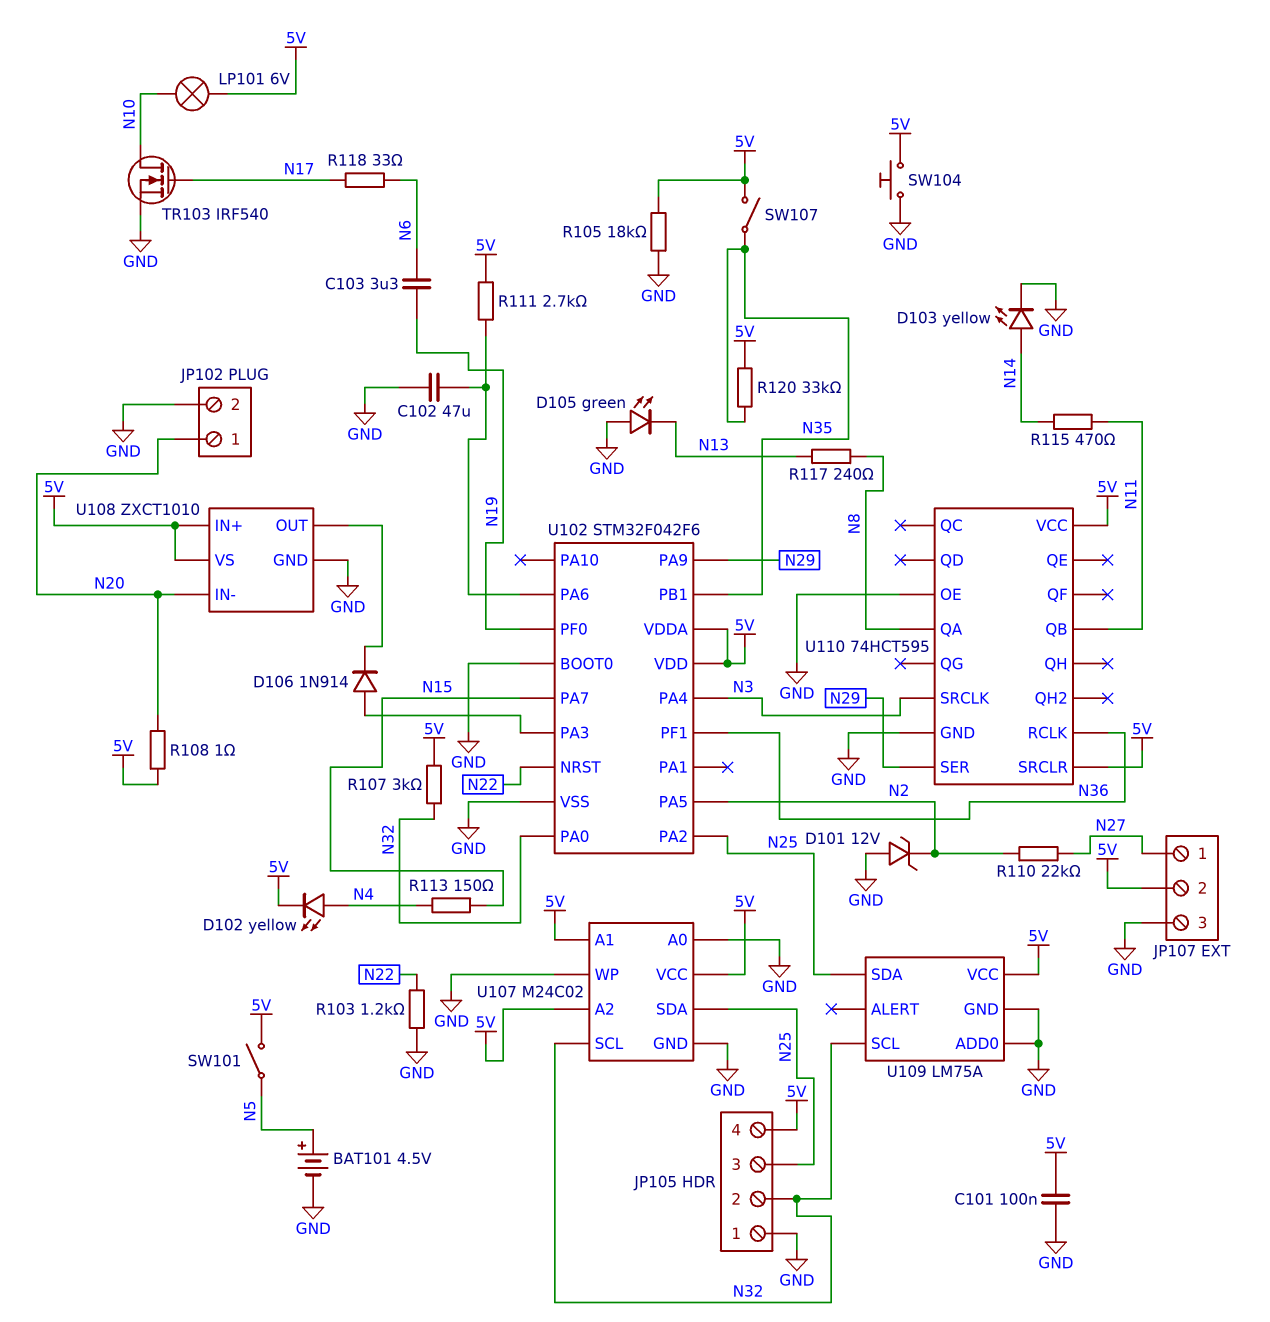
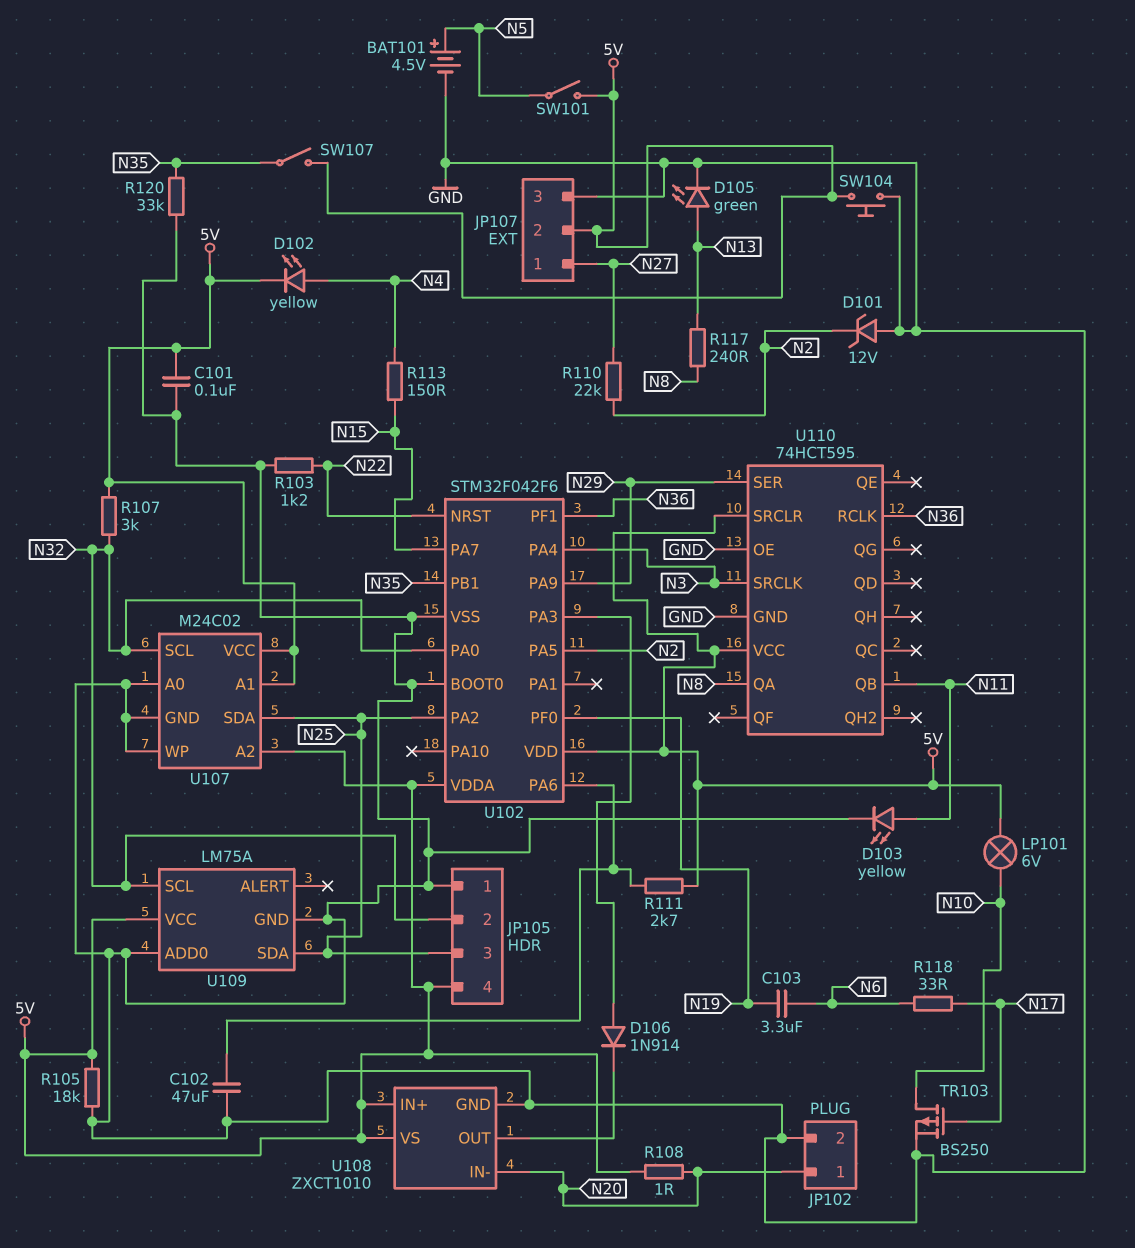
D103: LED yellow (A N14, K GND) -> LED yellow (A N11, K GND)
D105: LED green (A GND, K N13) -> LED green (A N13, K GND)
R115: 470 (N11, N14) -> none
R120: 33k (5V, N35) -> 33k (GND, N35)
TR103: NMOS IRF540 (G N17, D N10, S GND) -> PMOS BS250 (G N17, D N10, S GND)

